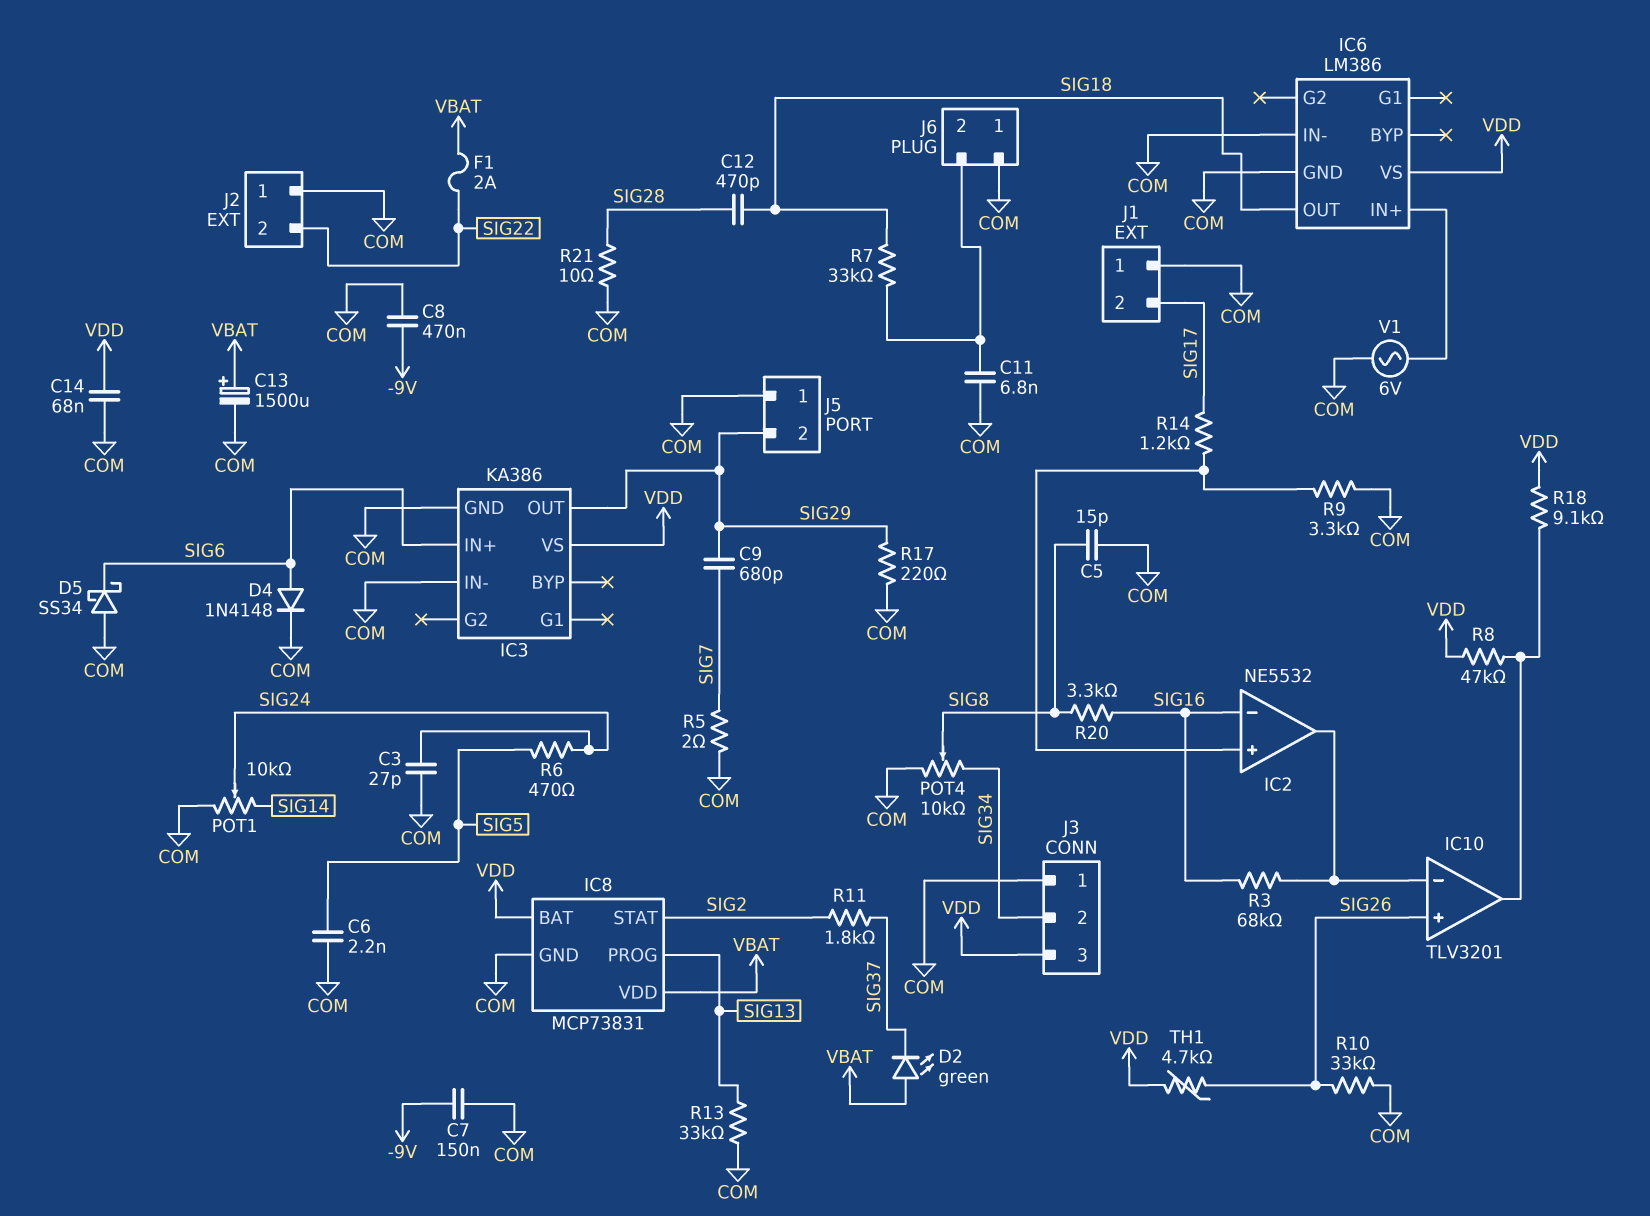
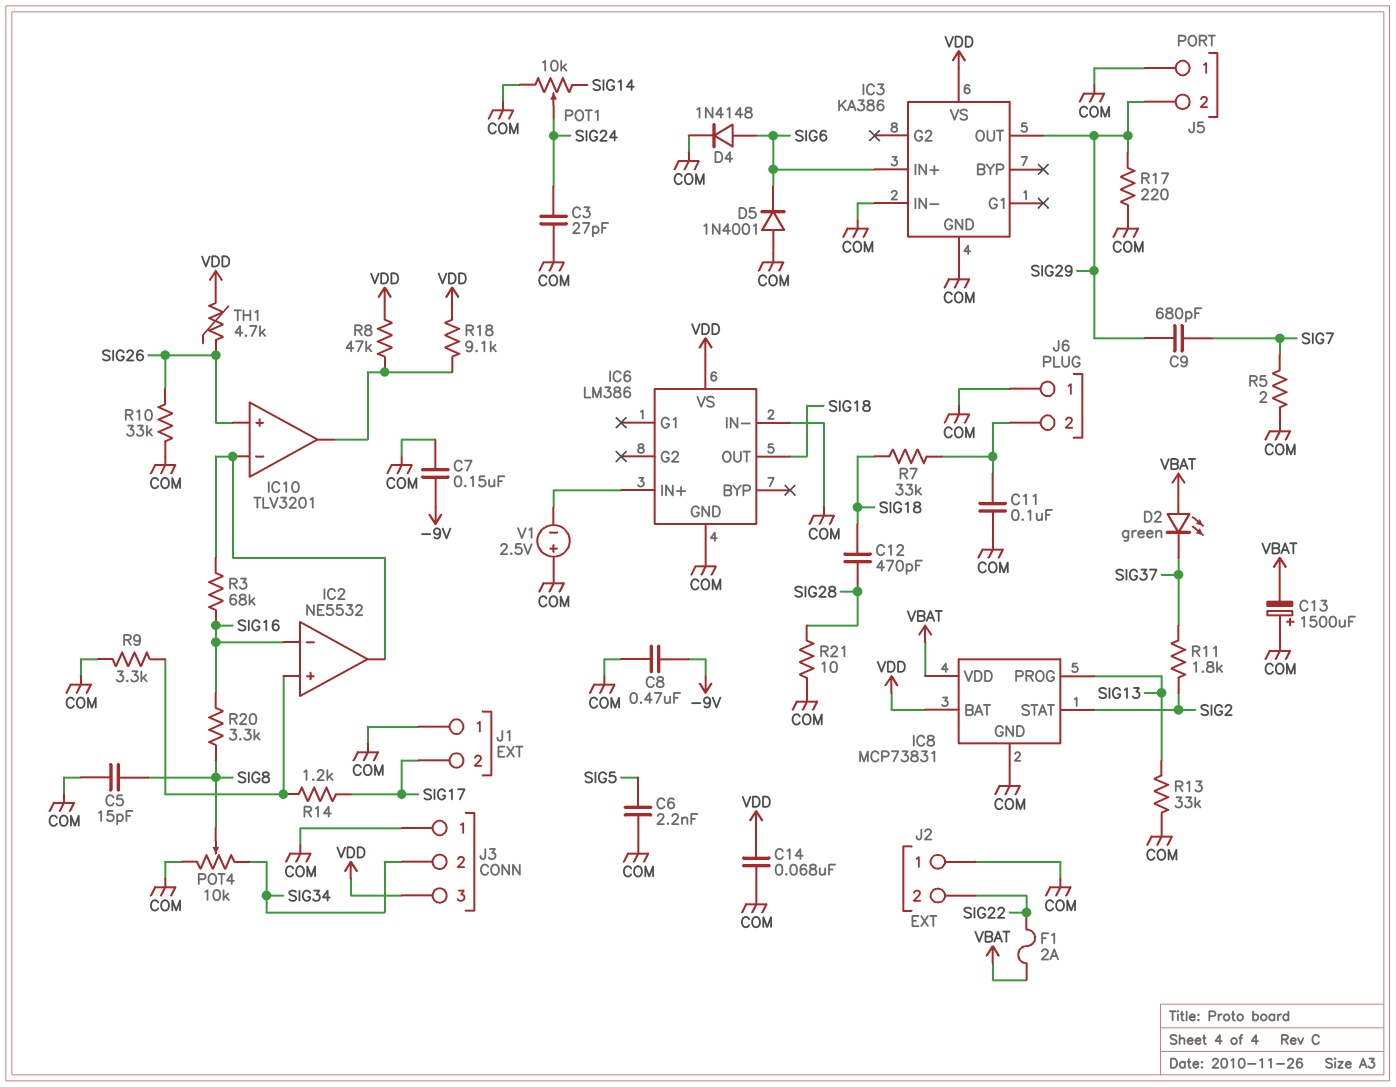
C11: 6.8nF (COM, J6/2) -> 100nF (COM, J6/2)
C13: 1500uF (plus VBAT, minus COM) -> 1500uF (plus COM, minus VBAT)
D5: schottky SS34 (A COM, K SIG6) -> diode 1N4001 (A COM, K SIG6)
R6: 470 (SIG5, SIG24) -> none
V1: AC 6V (COM, IC6/IN+) -> 2.5V (plus COM, minus IC6/IN+)

